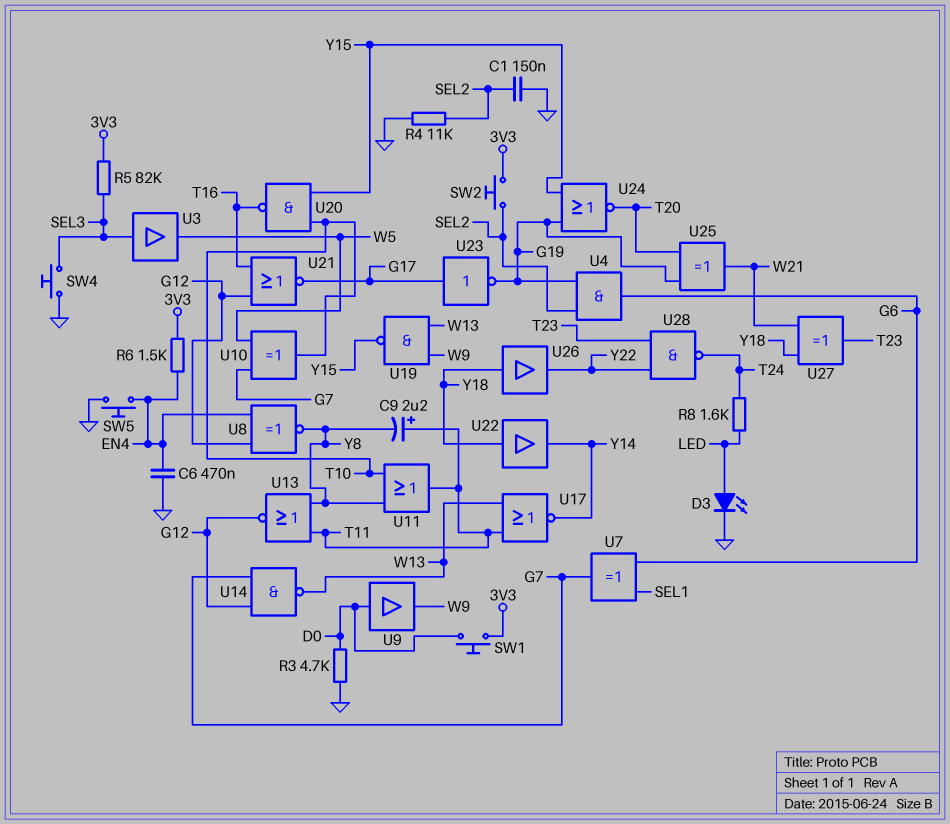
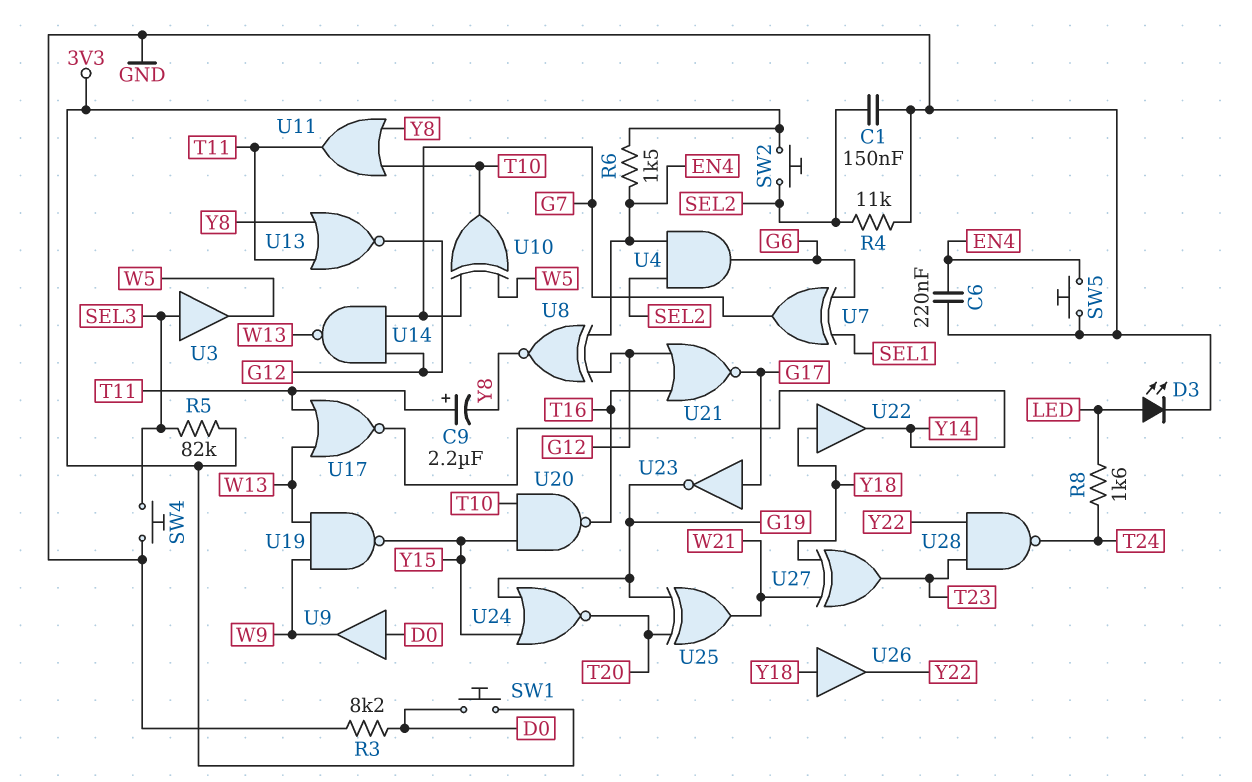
C6: 470nF (EN4, GND) -> 220nF (EN4, GND)
R3: 4.7k (D0, GND) -> 8.2k (D0, GND)
U4: AND (in G19, in SEL2, out G6) -> AND (in EN4, in SEL2, out G6)

